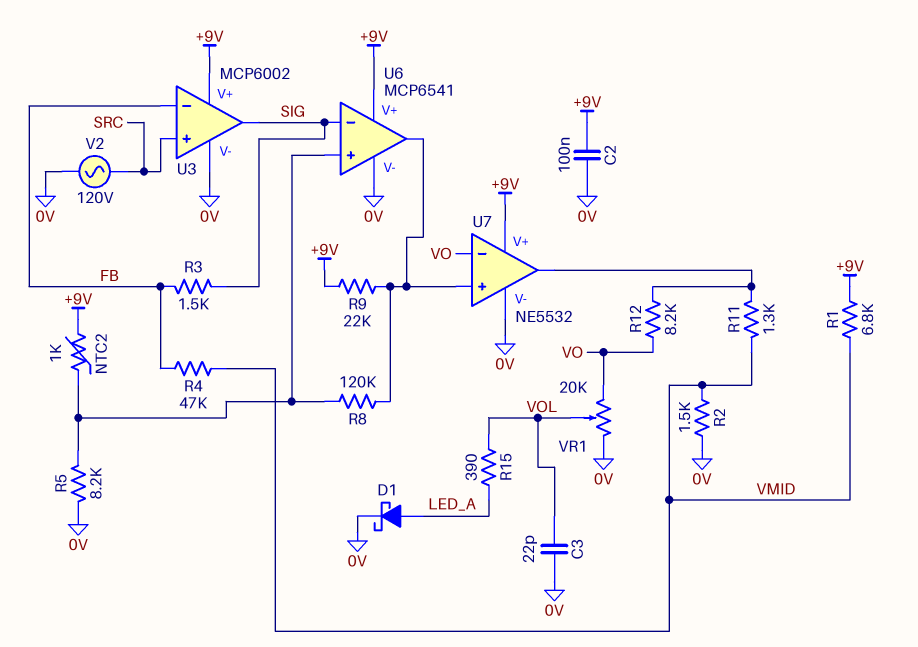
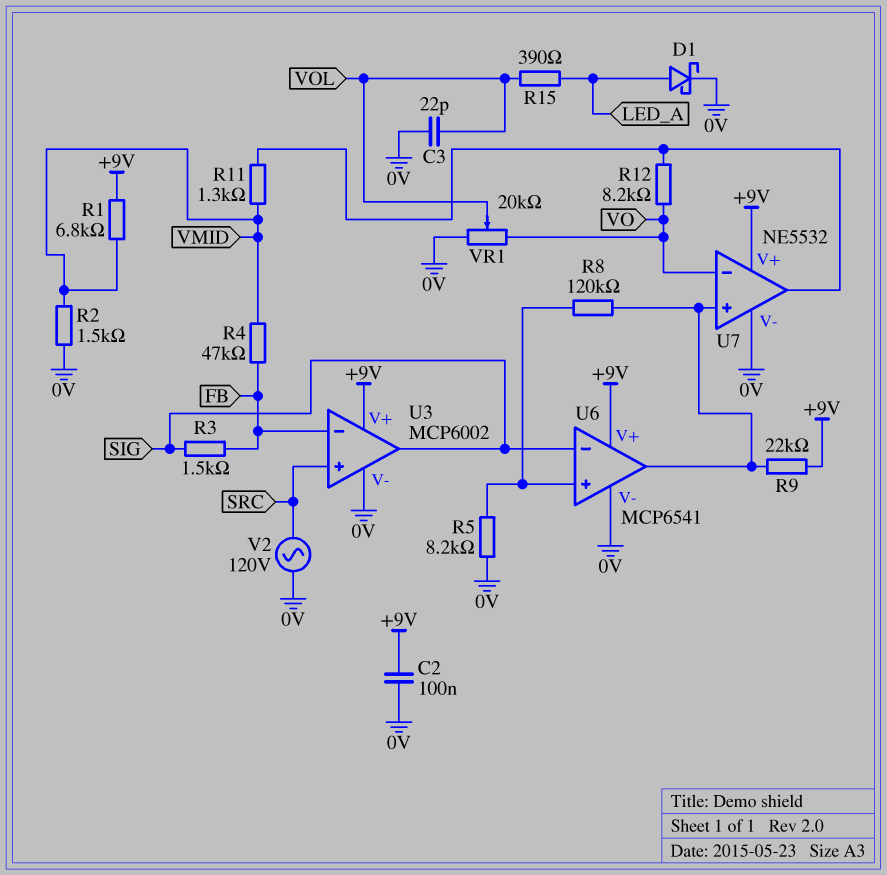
NTC2: 1k (+9V, U6/in+) -> none

